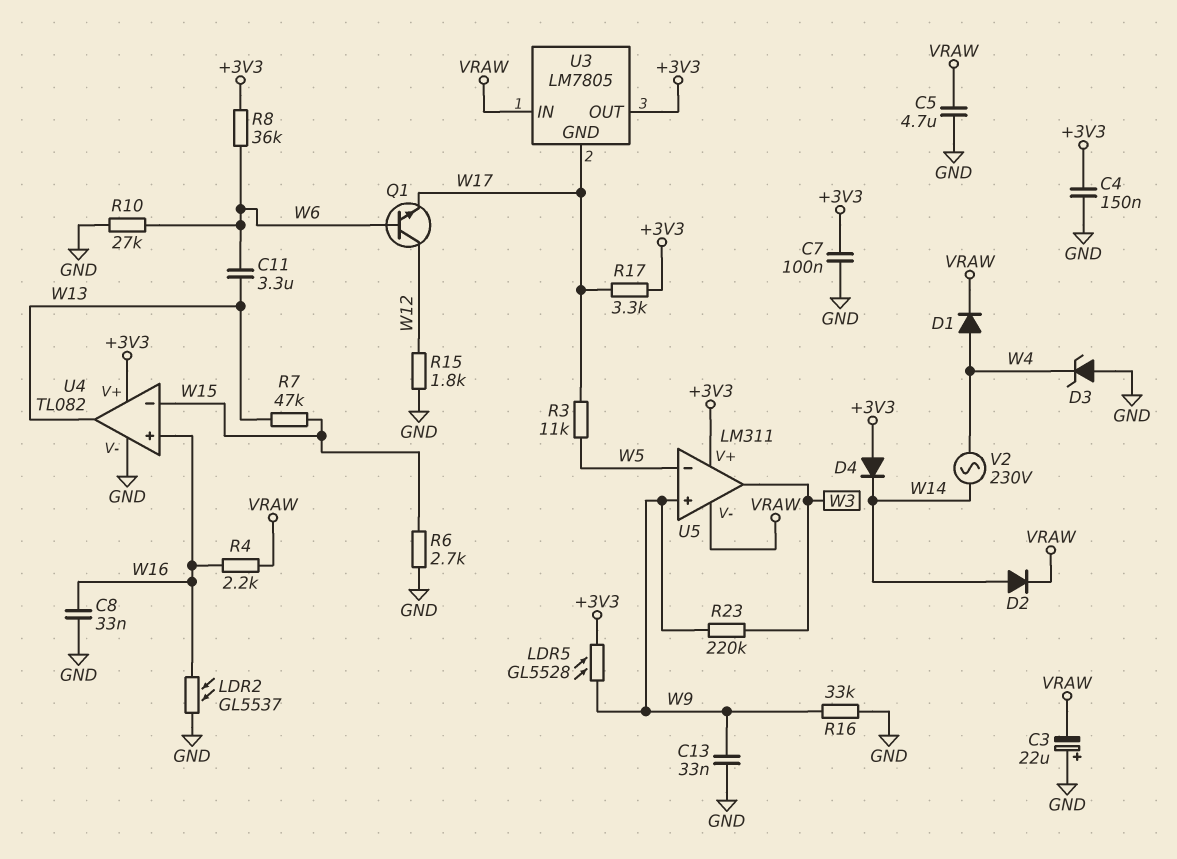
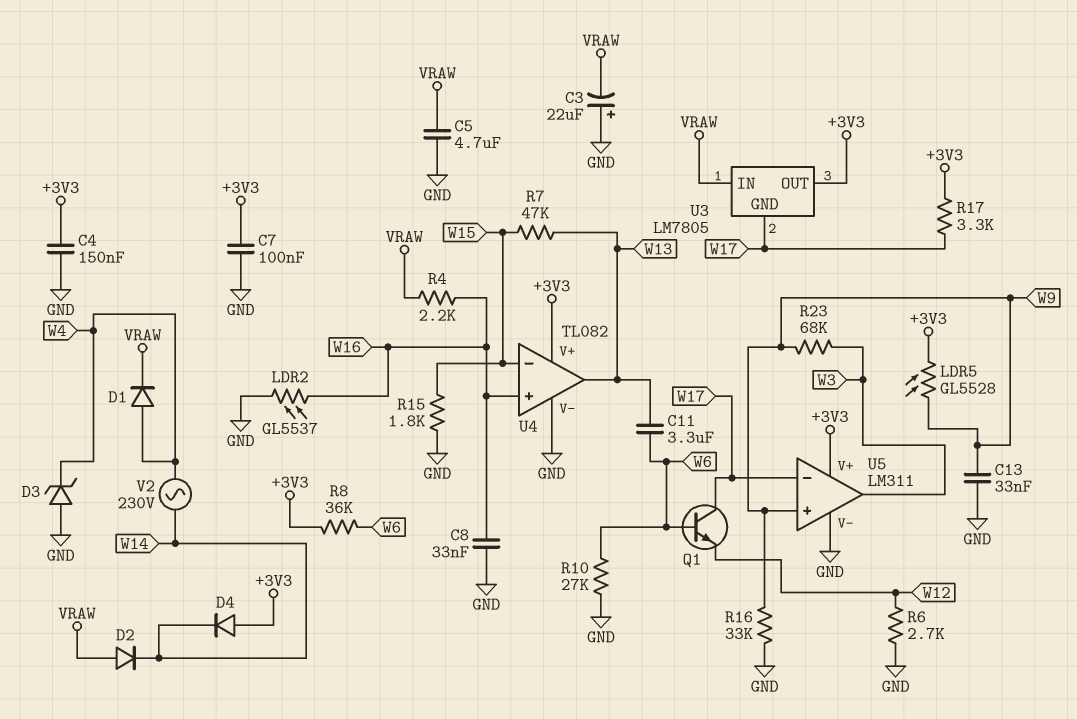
D2: diode (A W14, K VRAW) -> diode (A VRAW, K W14)
Q1: NPN (B W6, C W12, E W17) -> NPN (B W6, C W17, E W12)
R3: 11k (W5, W17) -> none
R6: 2.7k (GND, W15) -> 2.7k (GND, W12)
R15: 1.8k (GND, W12) -> 1.8k (GND, W15)
R23: 220k (W3, W9) -> 68k (W3, W9)
U5 pin V-: VRAW -> GND
U5 pin in-: W5 -> W17

